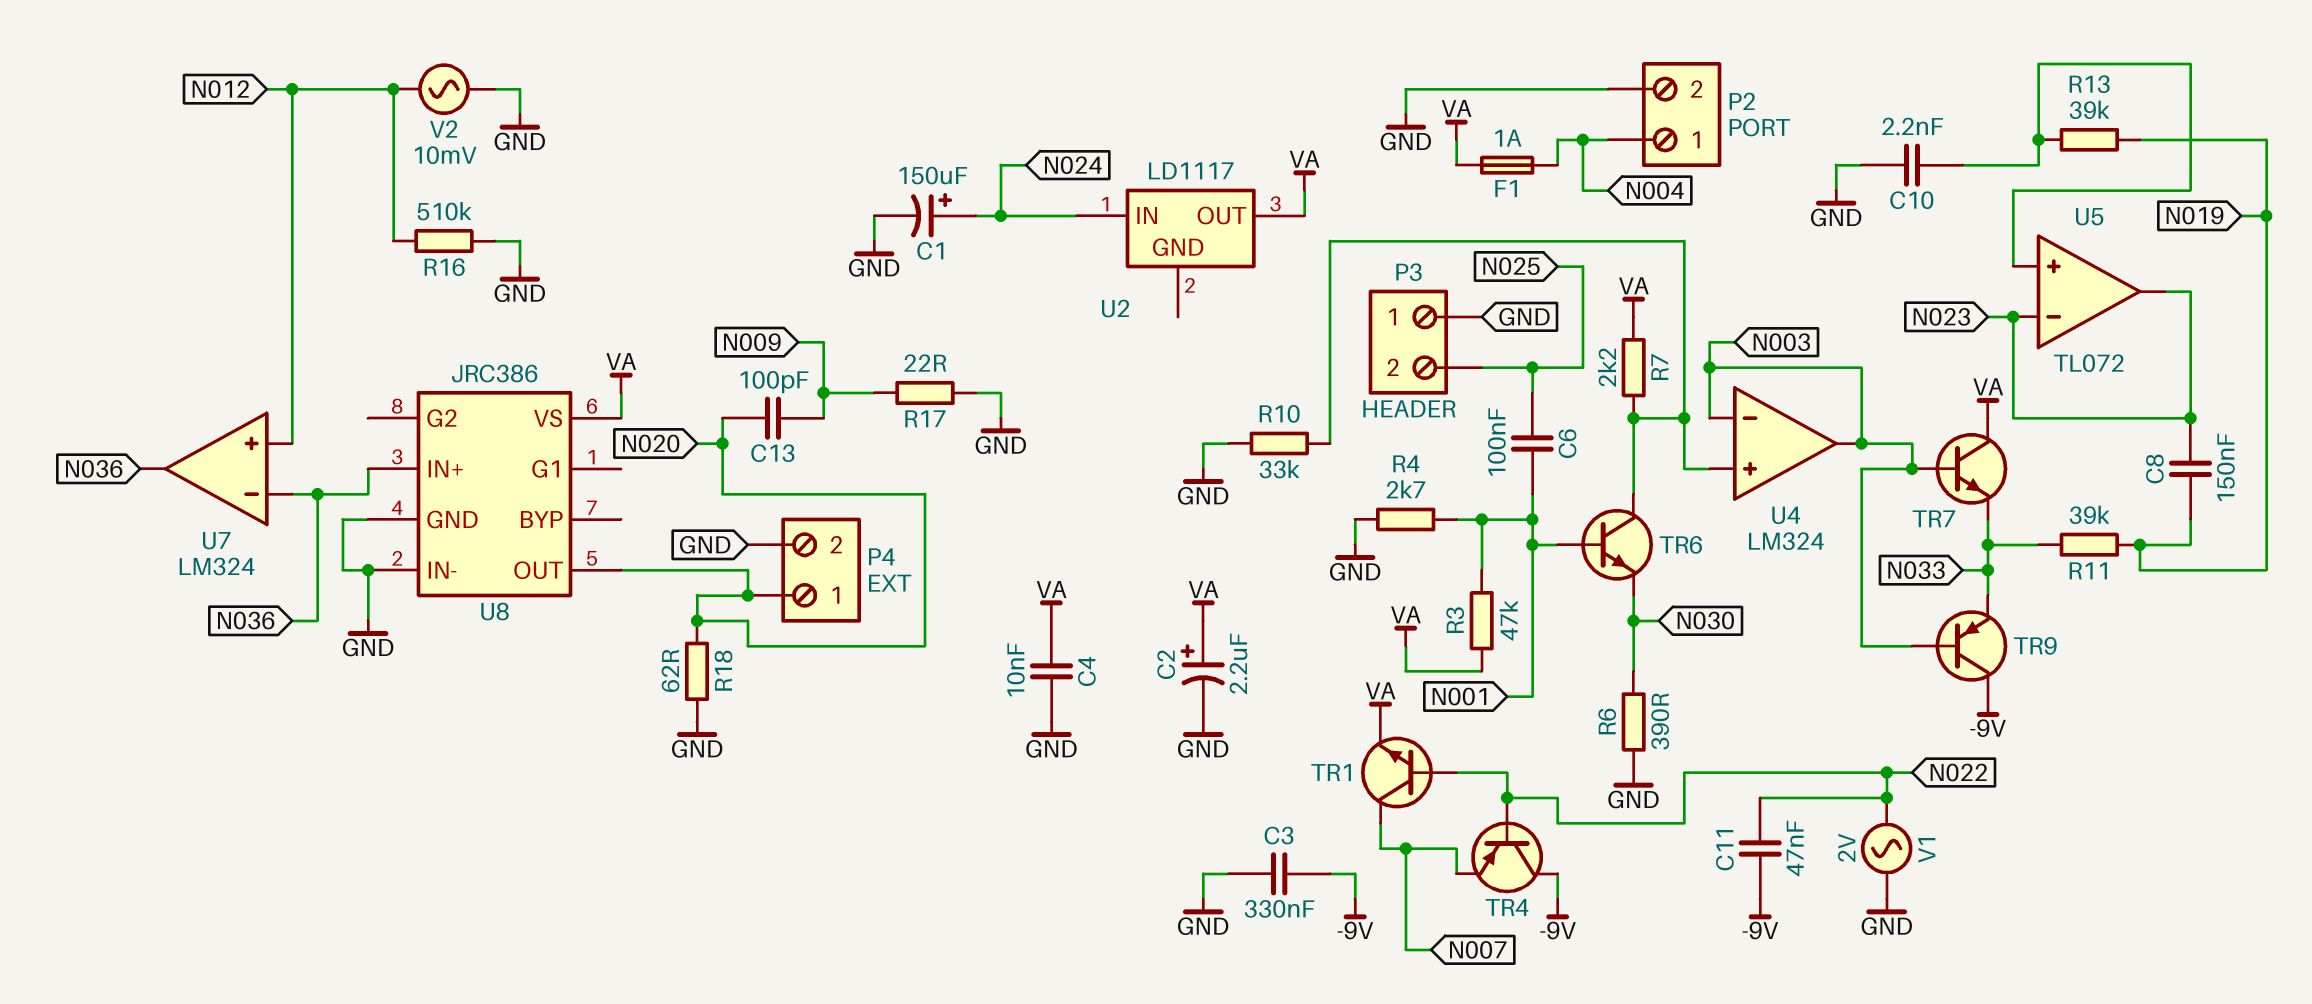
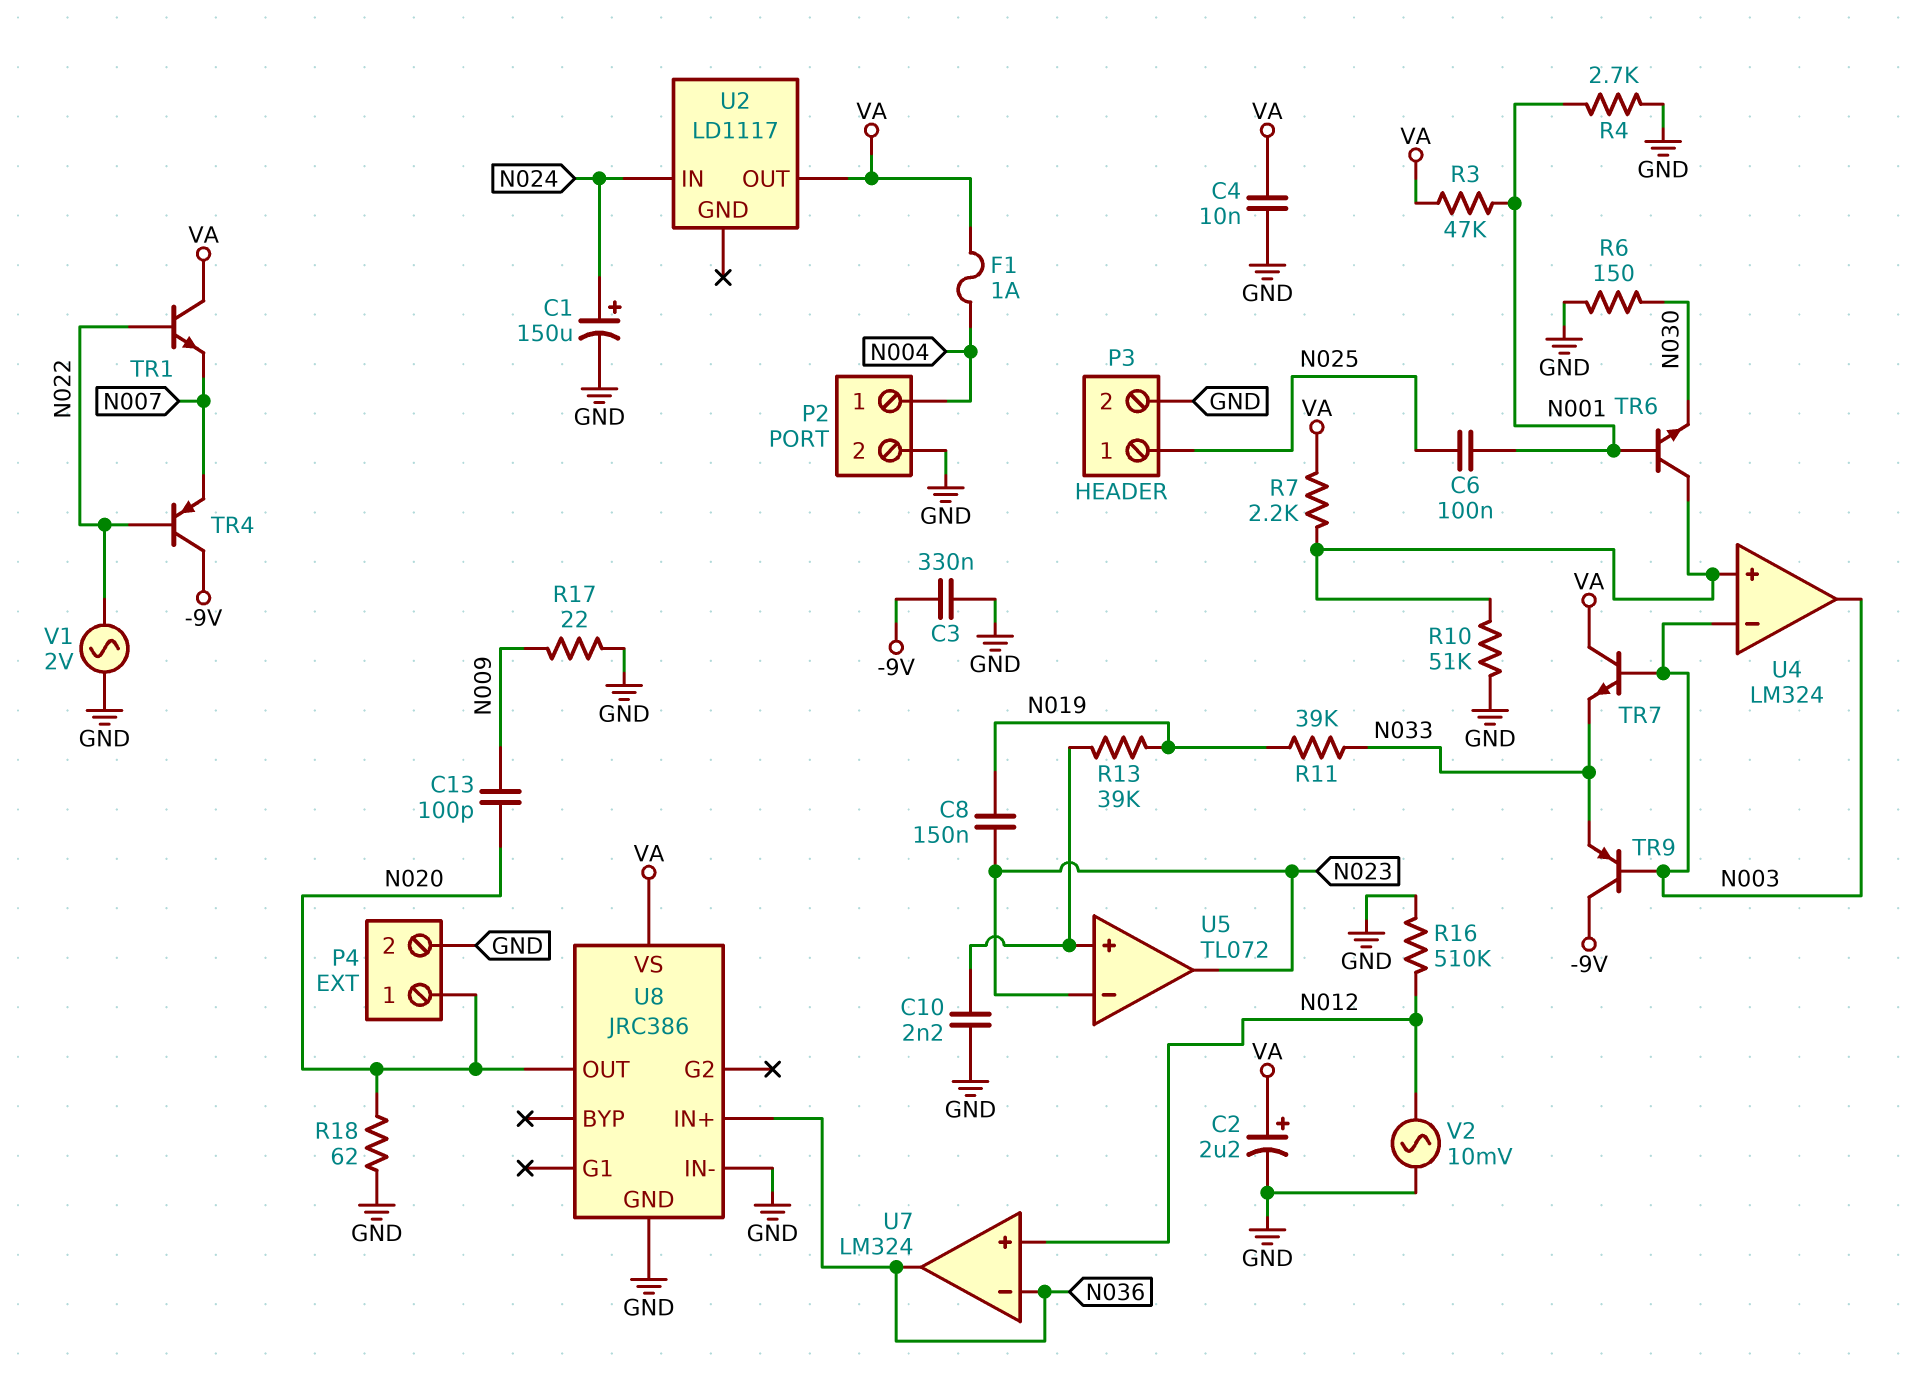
C11: 47nF (-9V, N022) -> none
P3 pin 1: GND -> N025
P3 pin 2: N025 -> GND
R6: 390 (GND, N030) -> 150 (GND, N030)
R10: 33k (GND, U4/in+) -> 51k (GND, U4/in+)
TR1: NPN (B N022, C N007, E VA) -> NPN (B N022, C VA, E N007)

